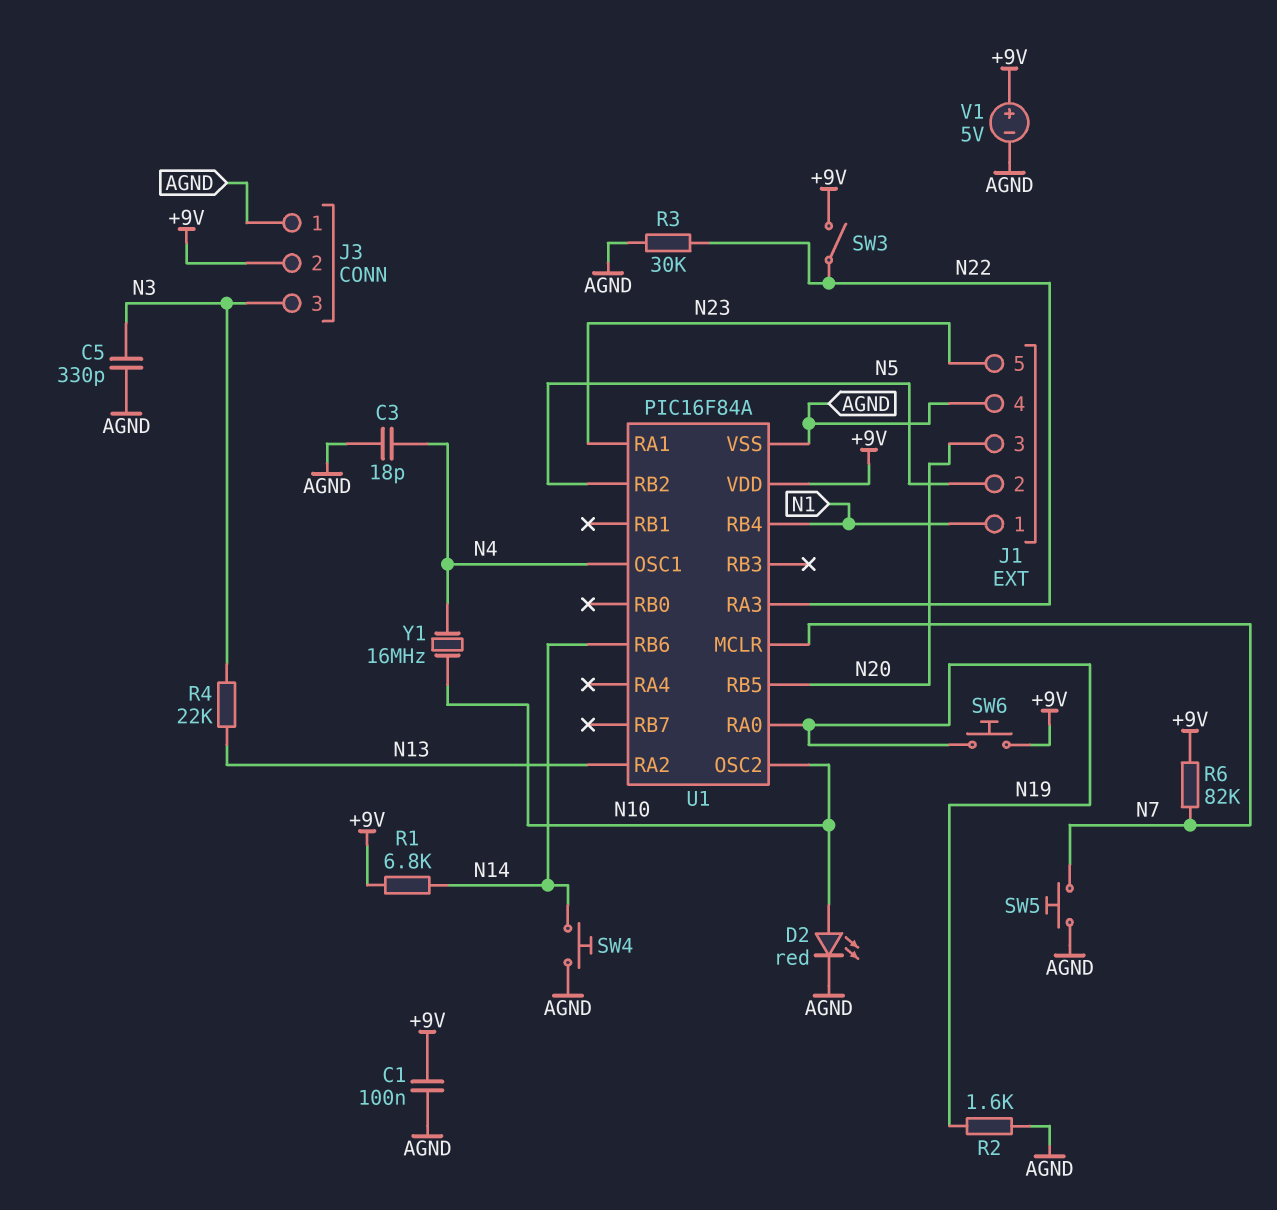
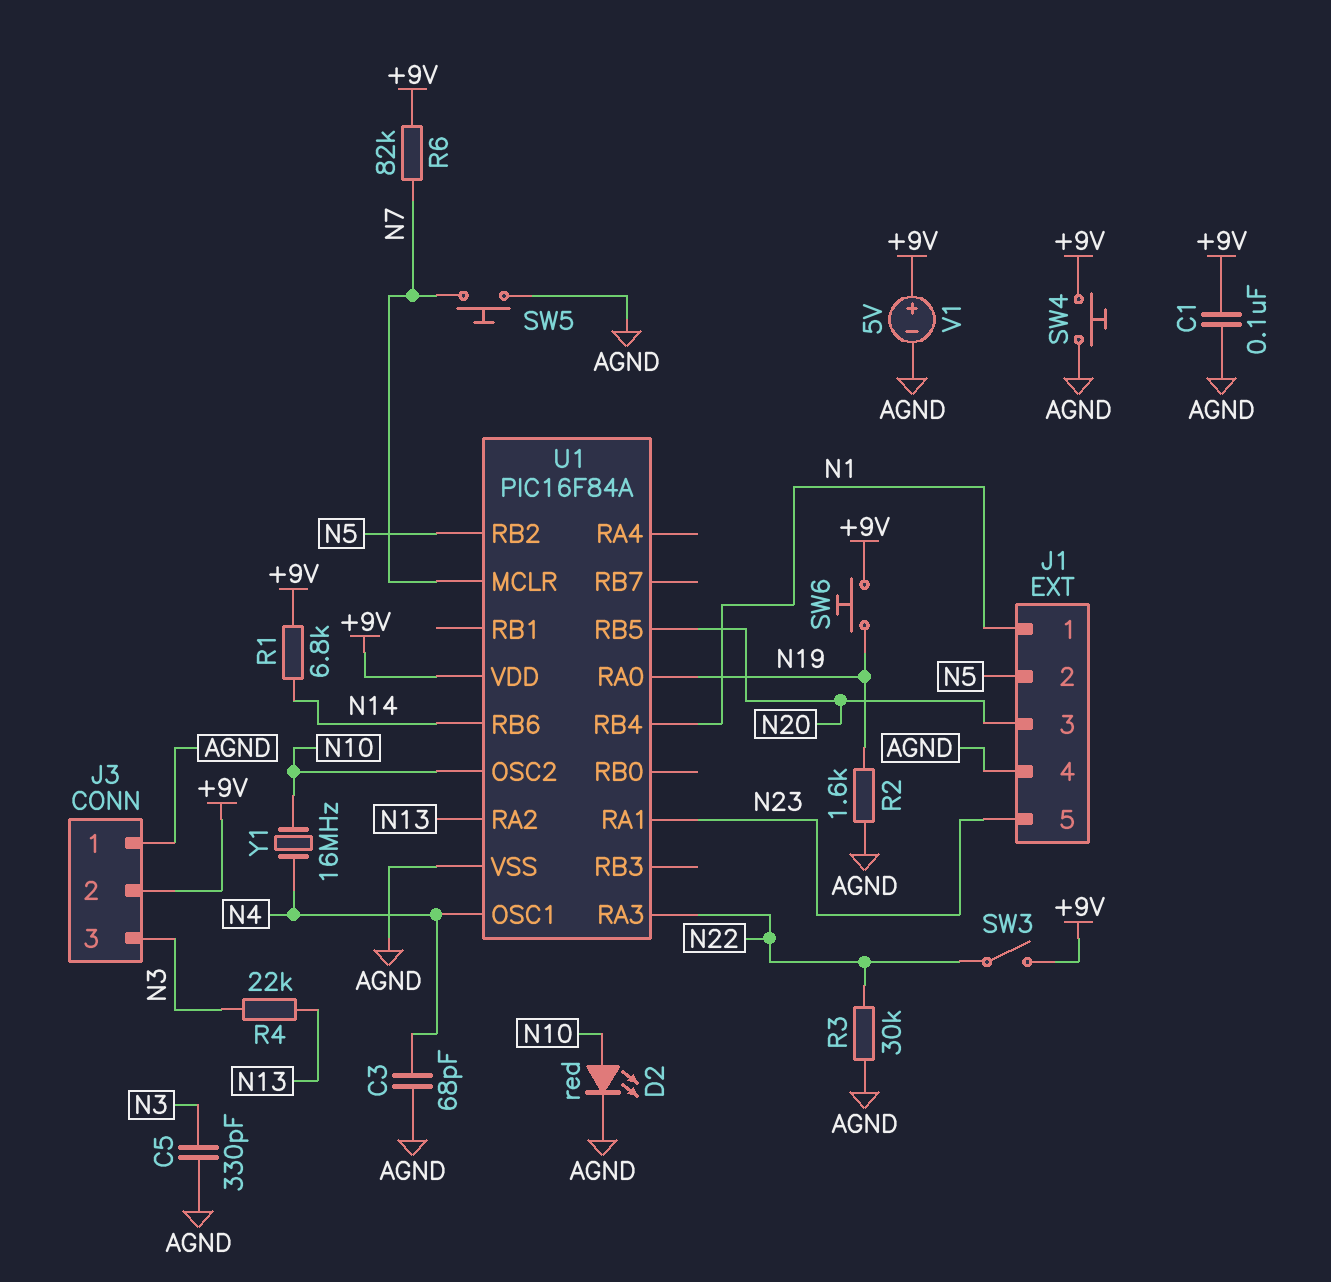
C3: 18pF (AGND, N4) -> 68pF (AGND, N4)
SW4: button (AGND, N14) -> button (+9V, AGND)

